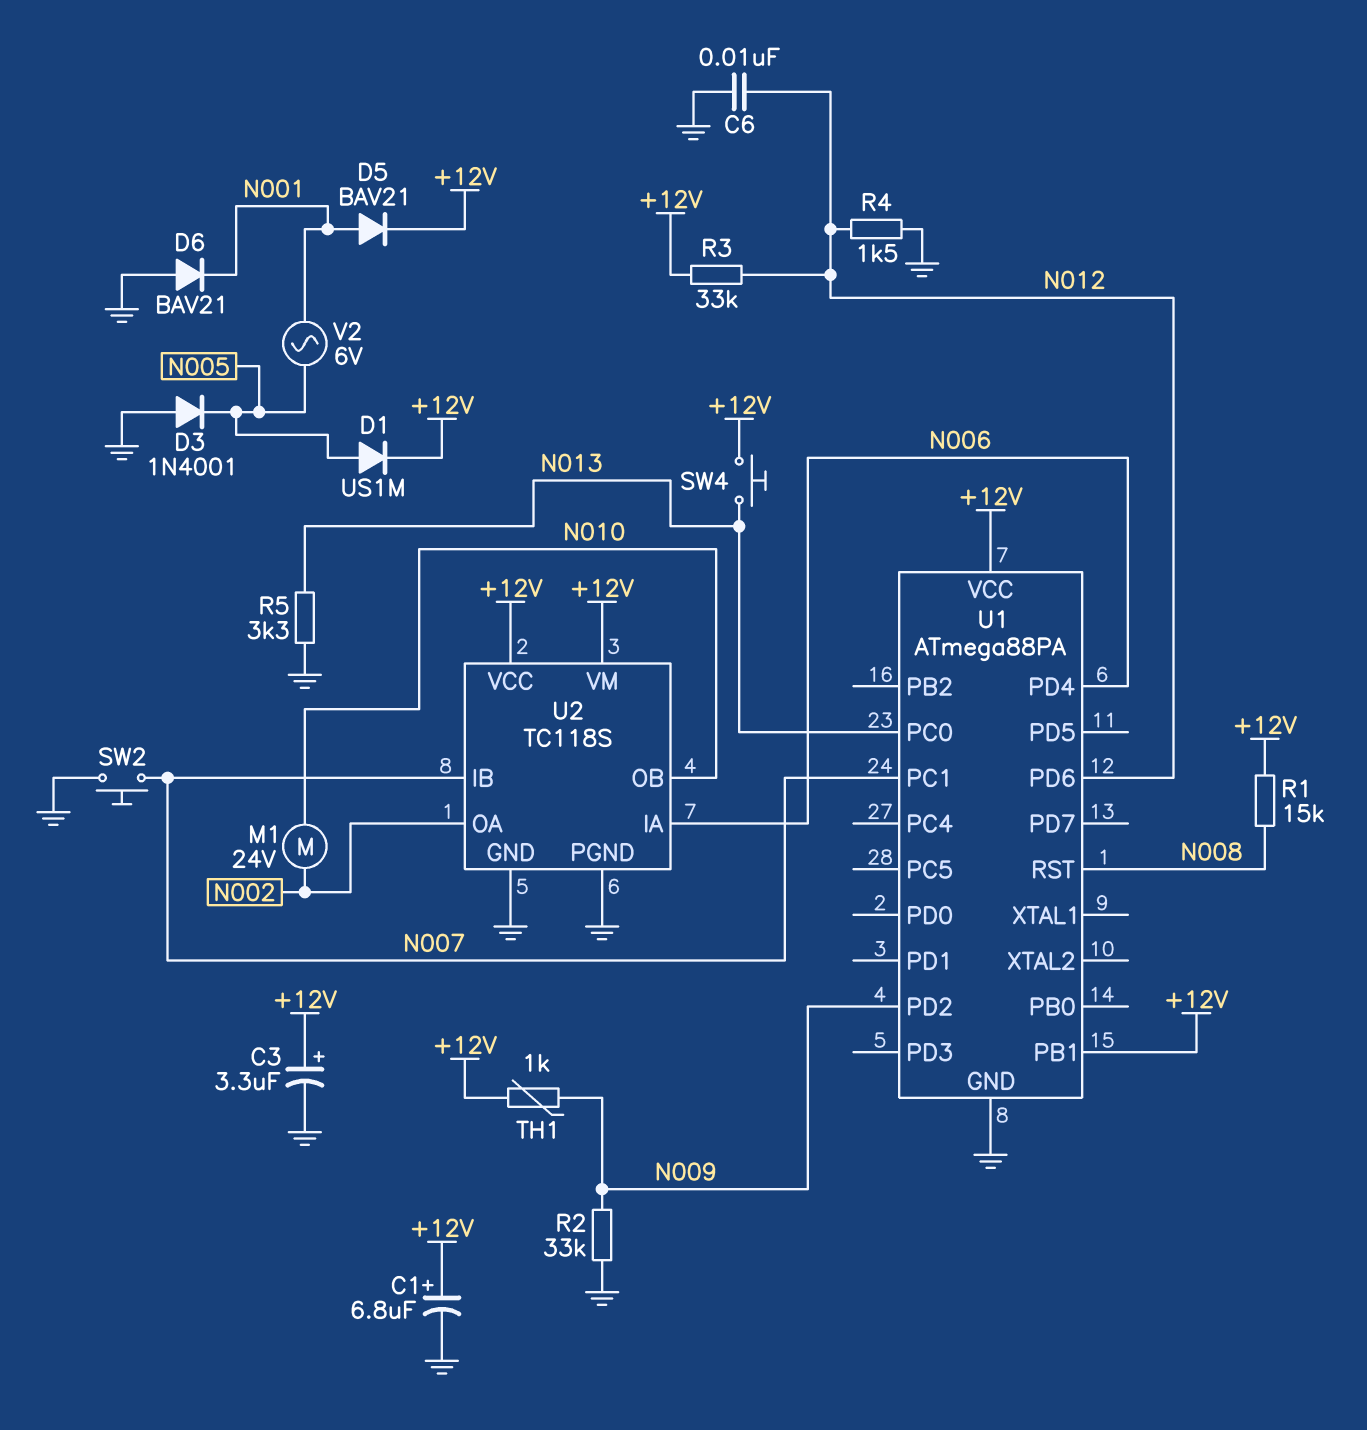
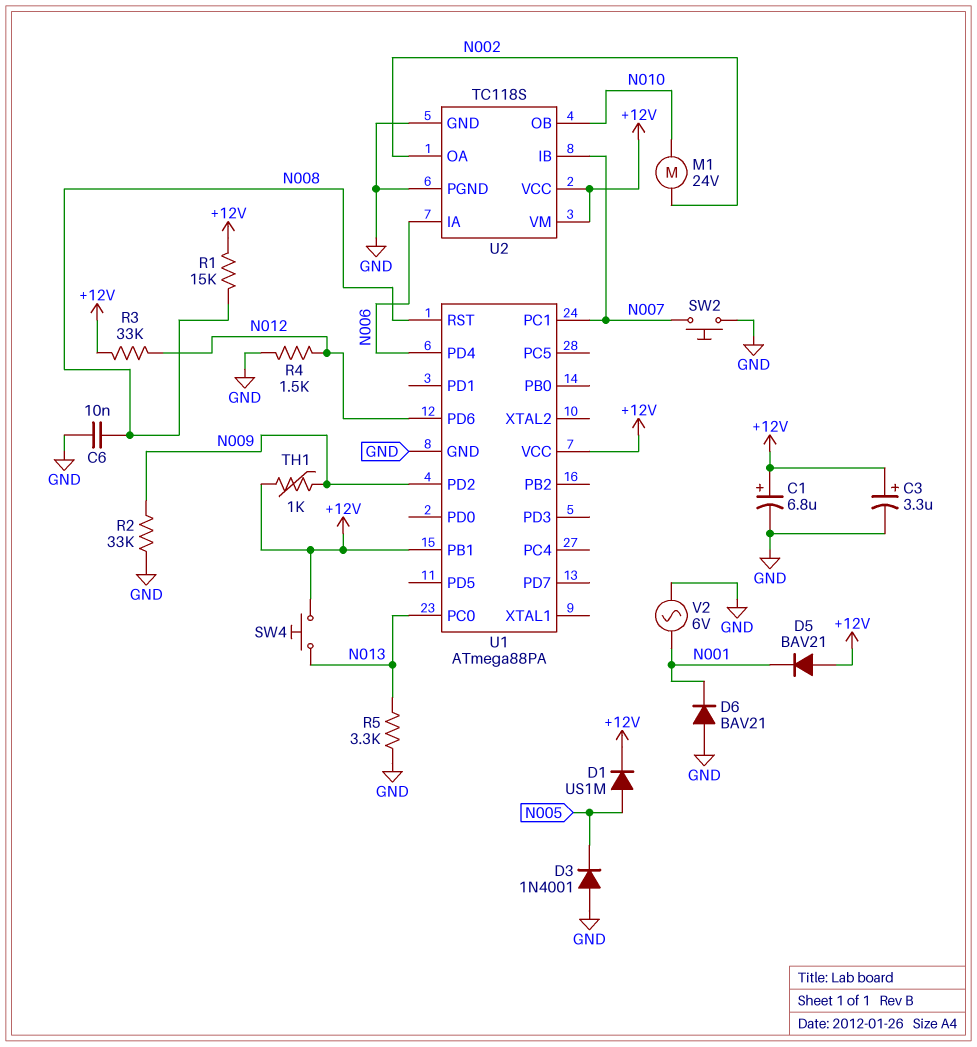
C6: 10nF (GND, N012) -> 10nF (GND, N008)
D5: diode BAV21 (A N001, K +12V) -> diode BAV21 (A +12V, K N001)
V2: AC 6V (N001, N005) -> AC 6V (GND, N001)

